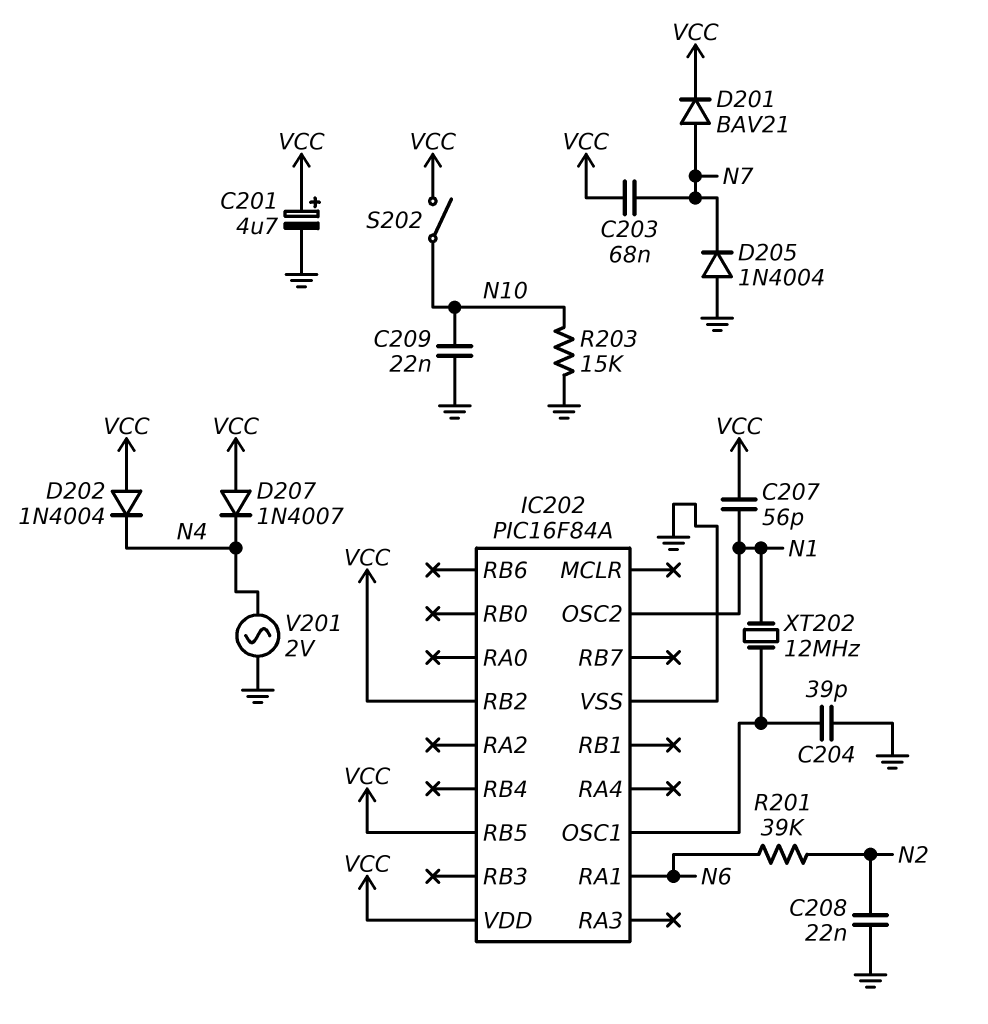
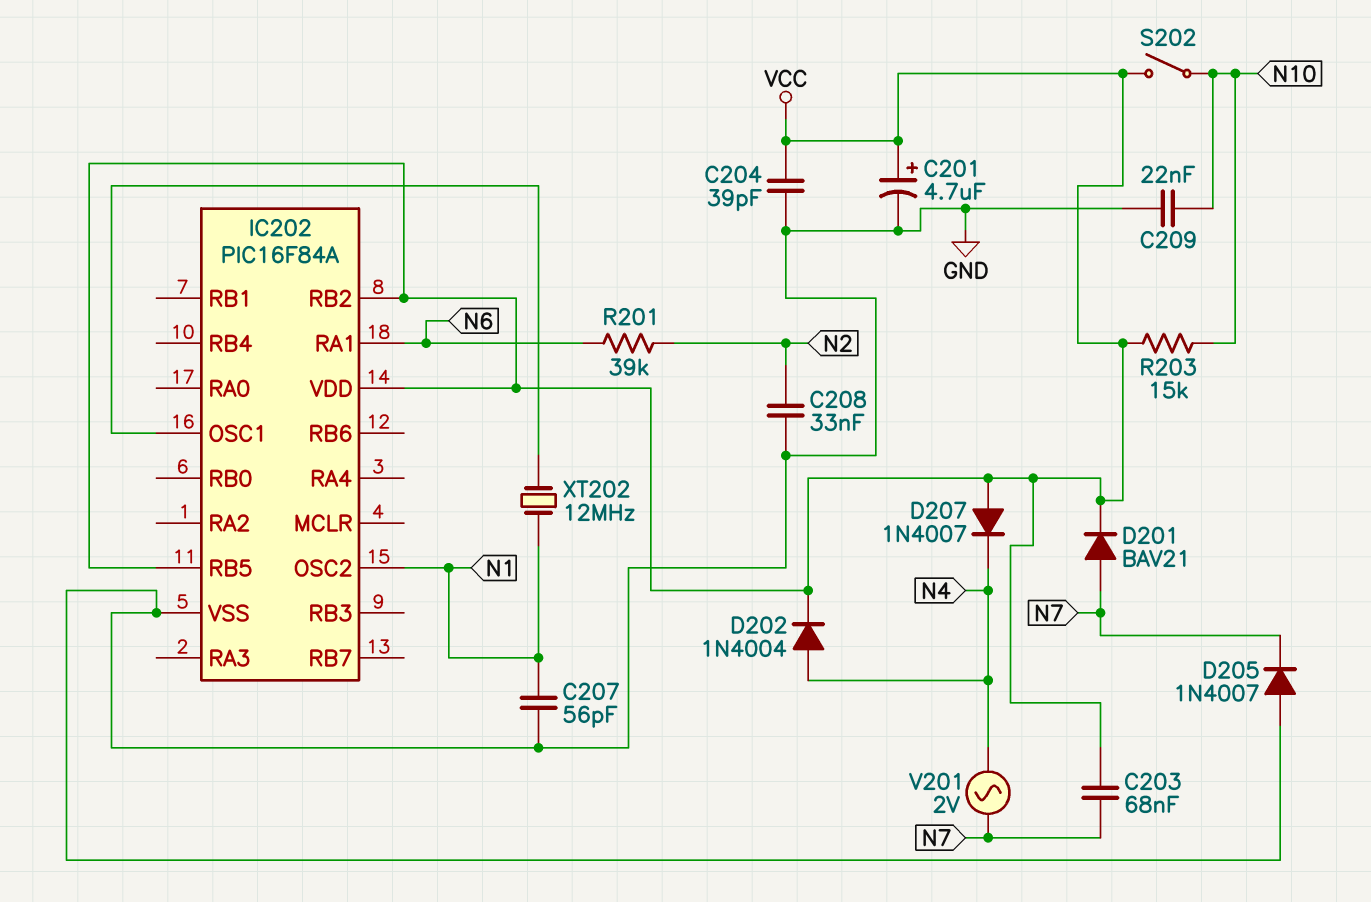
C204: 39pF (GND, IC202/OSC1) -> 39pF (GND, VCC)
C207: 56pF (N1, VCC) -> 56pF (GND, N1)
C208: 22nF (GND, N2) -> 33nF (GND, N2)
D202: diode 1N4004 (A VCC, K N4) -> diode 1N4004 (A N4, K VCC)
D205: diode 1N4004 (A GND, K N7) -> diode 1N4007 (A GND, K N7)
R203: 15k (GND, N10) -> 15k (N10, VCC)
V201: AC 2V (GND, N4) -> AC 2V (N4, N7)

